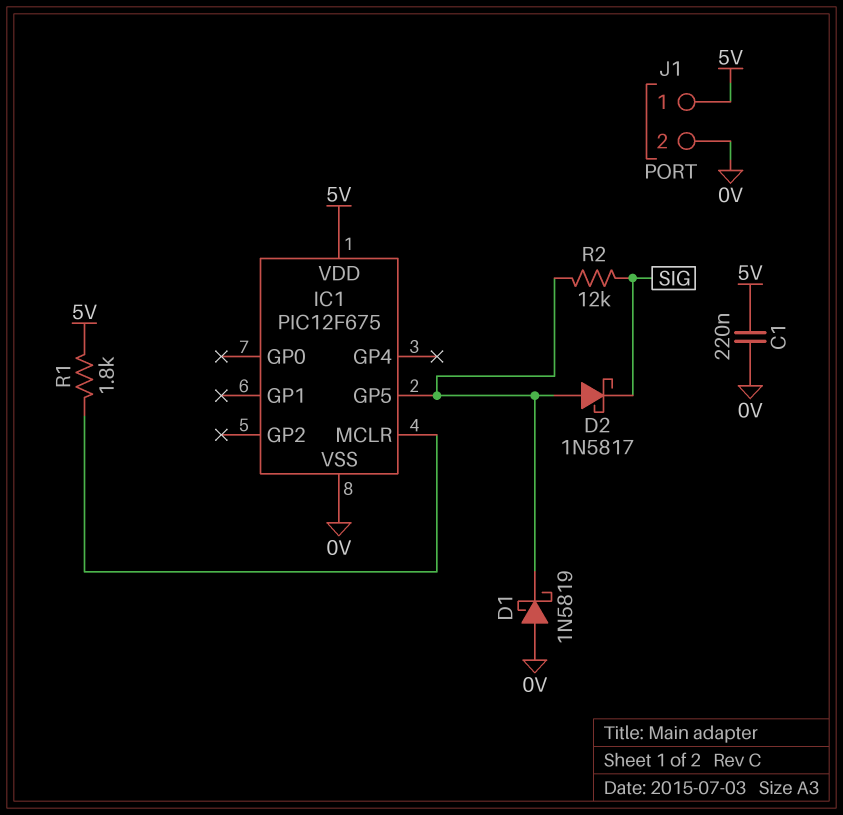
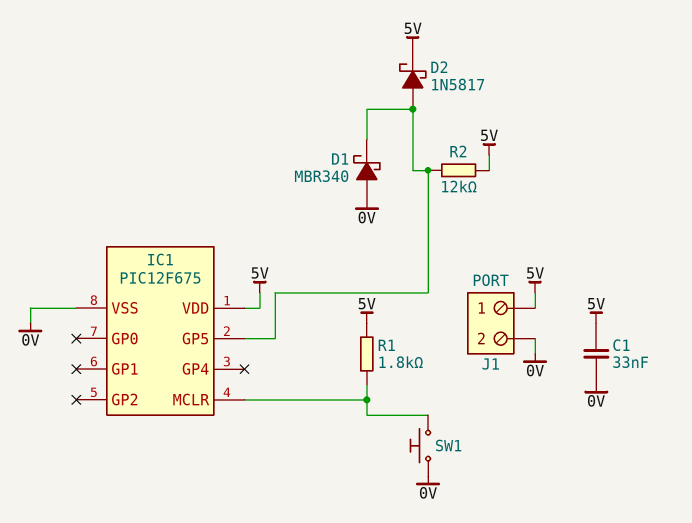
C1: 220nF (0V, 5V) -> 33nF (0V, 5V)
D1: schottky 1N5819 (A 0V, K IC1/GP5) -> schottky MBR340 (A 0V, K IC1/GP5)
D2: schottky 1N5817 (A IC1/GP5, K SIG) -> schottky 1N5817 (A IC1/GP5, K 5V)
R2: 12k (IC1/GP5, SIG) -> 12k (5V, IC1/GP5)
SW1: none -> button (0V, IC1/MCLR)

